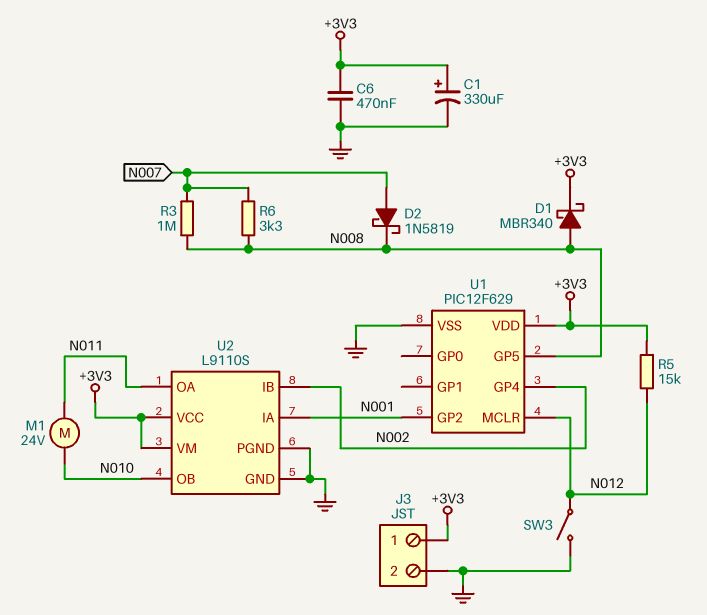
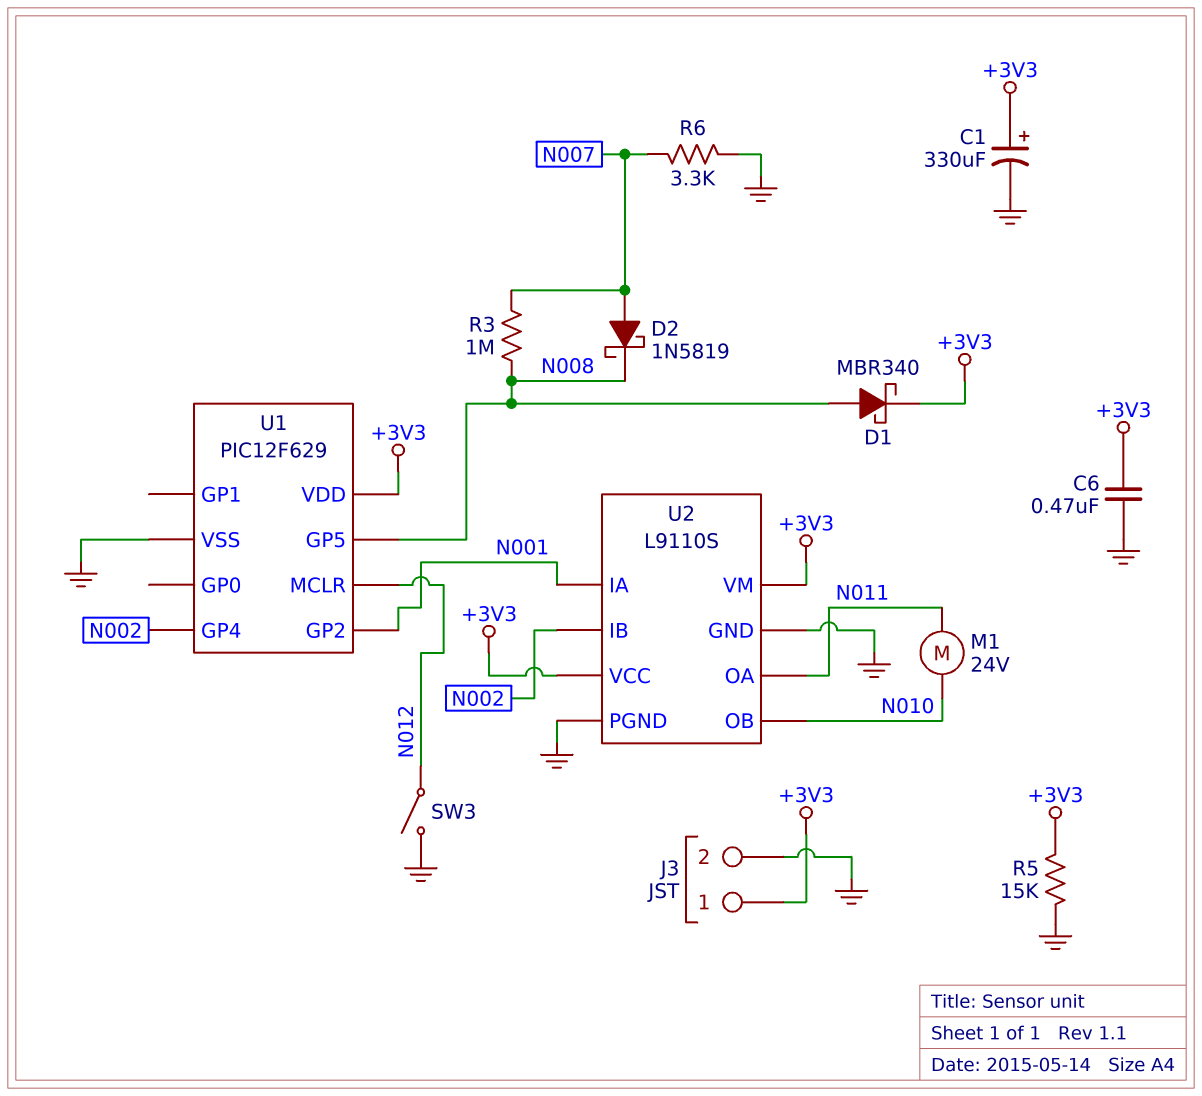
R5: 15k (+3V3, N012) -> 15k (+3V3, GND)
R6: 3.3k (N007, N008) -> 3.3k (GND, N007)

